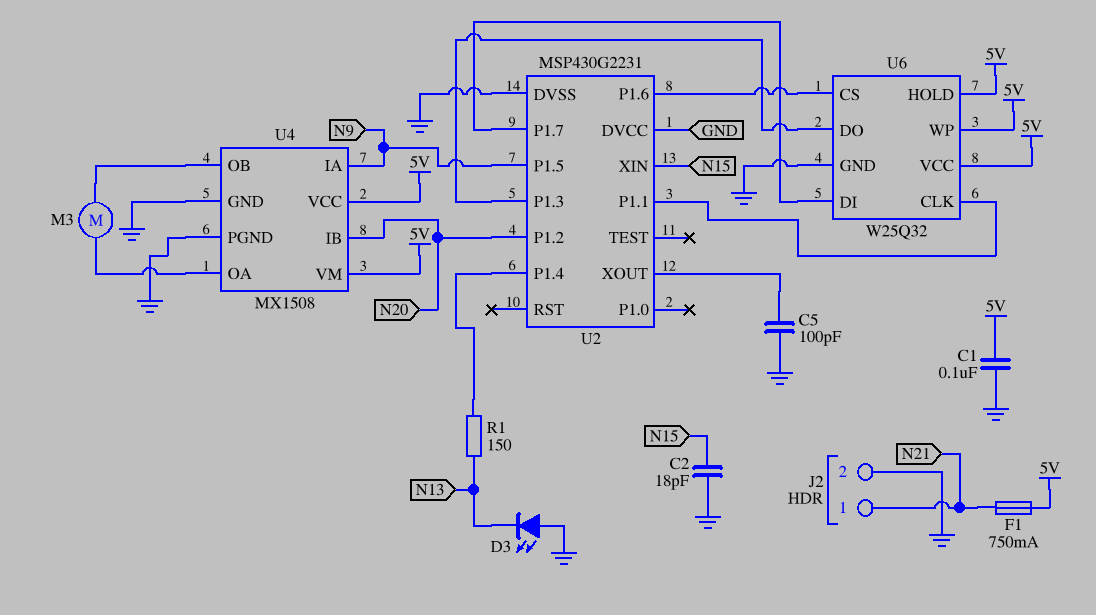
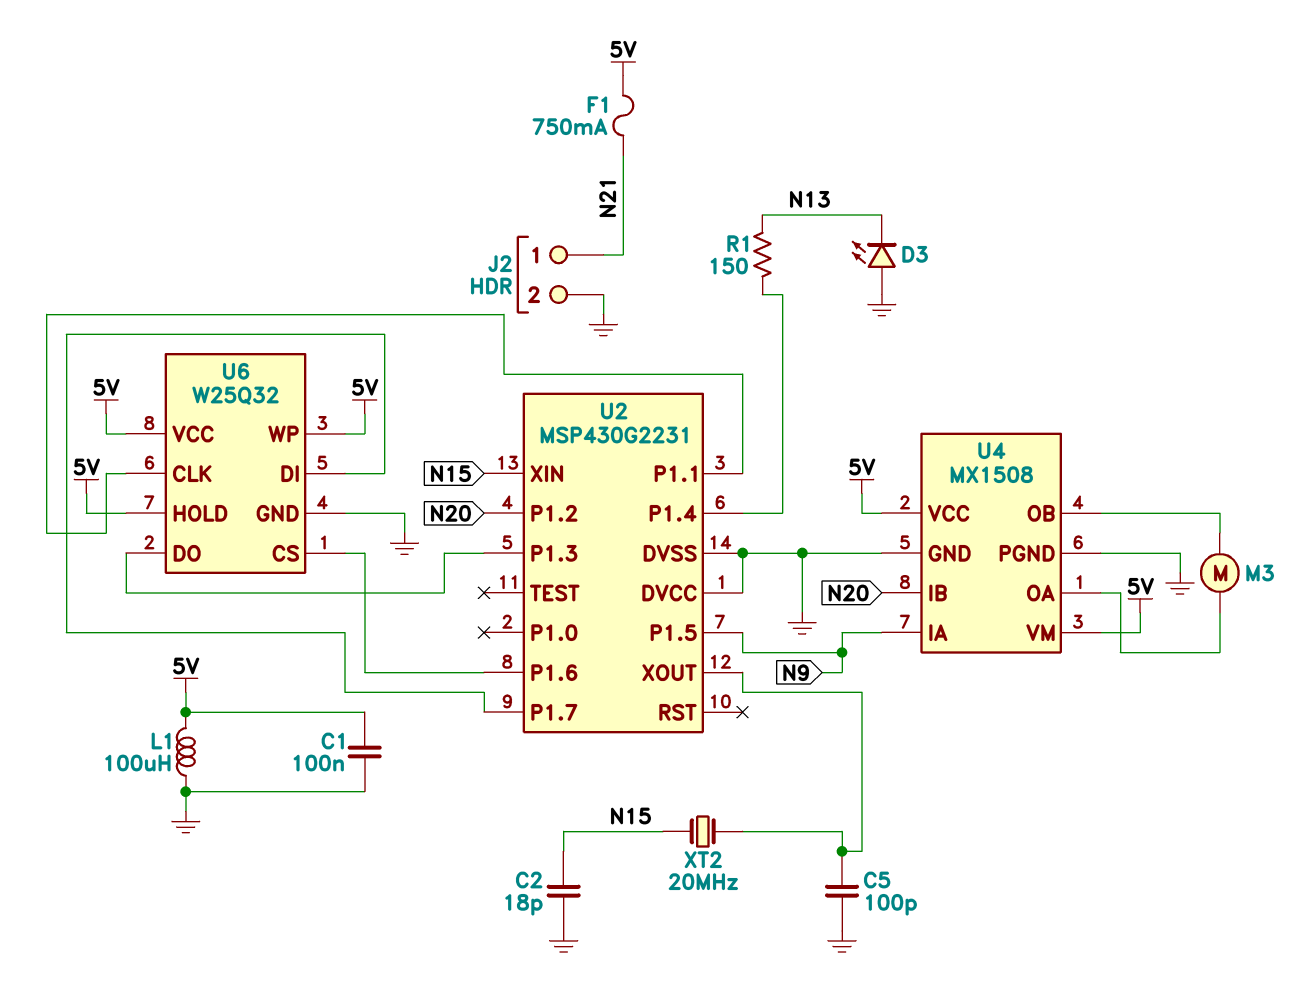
L1: none -> 100uH (5V, GND)
XT2: none -> 20MHz (N15, U2/XOUT)

